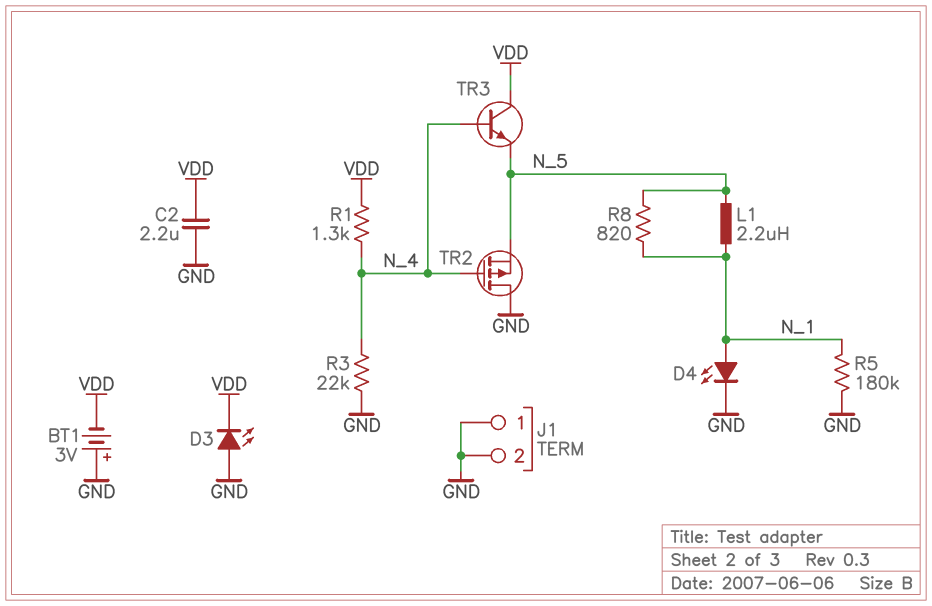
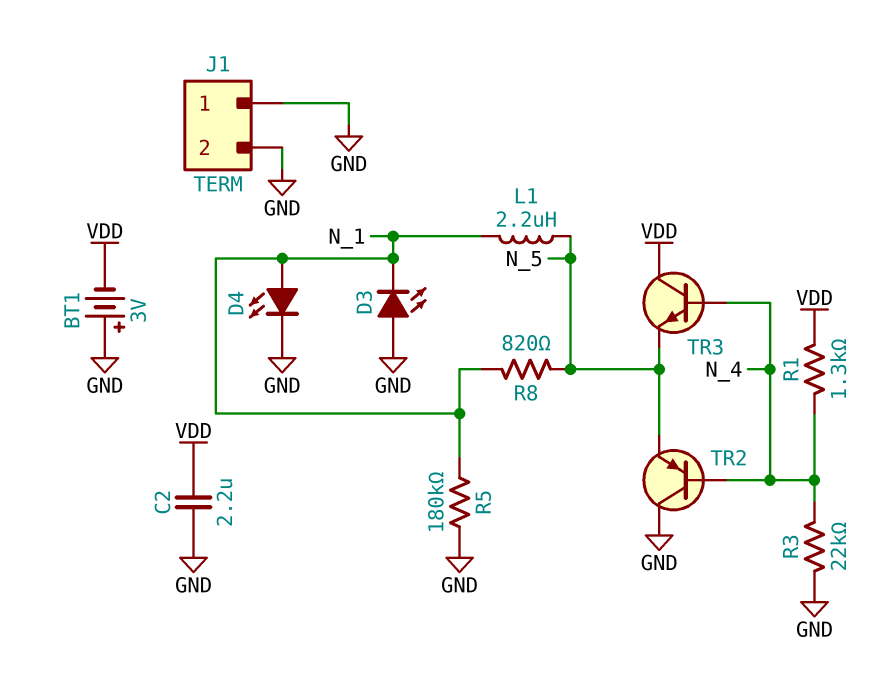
D3: LED (A GND, K VDD) -> LED (A GND, K N_1)
TR2: PMOS (G N_4, D GND, S N_5) -> PNP (B N_4, C GND, E N_5)

